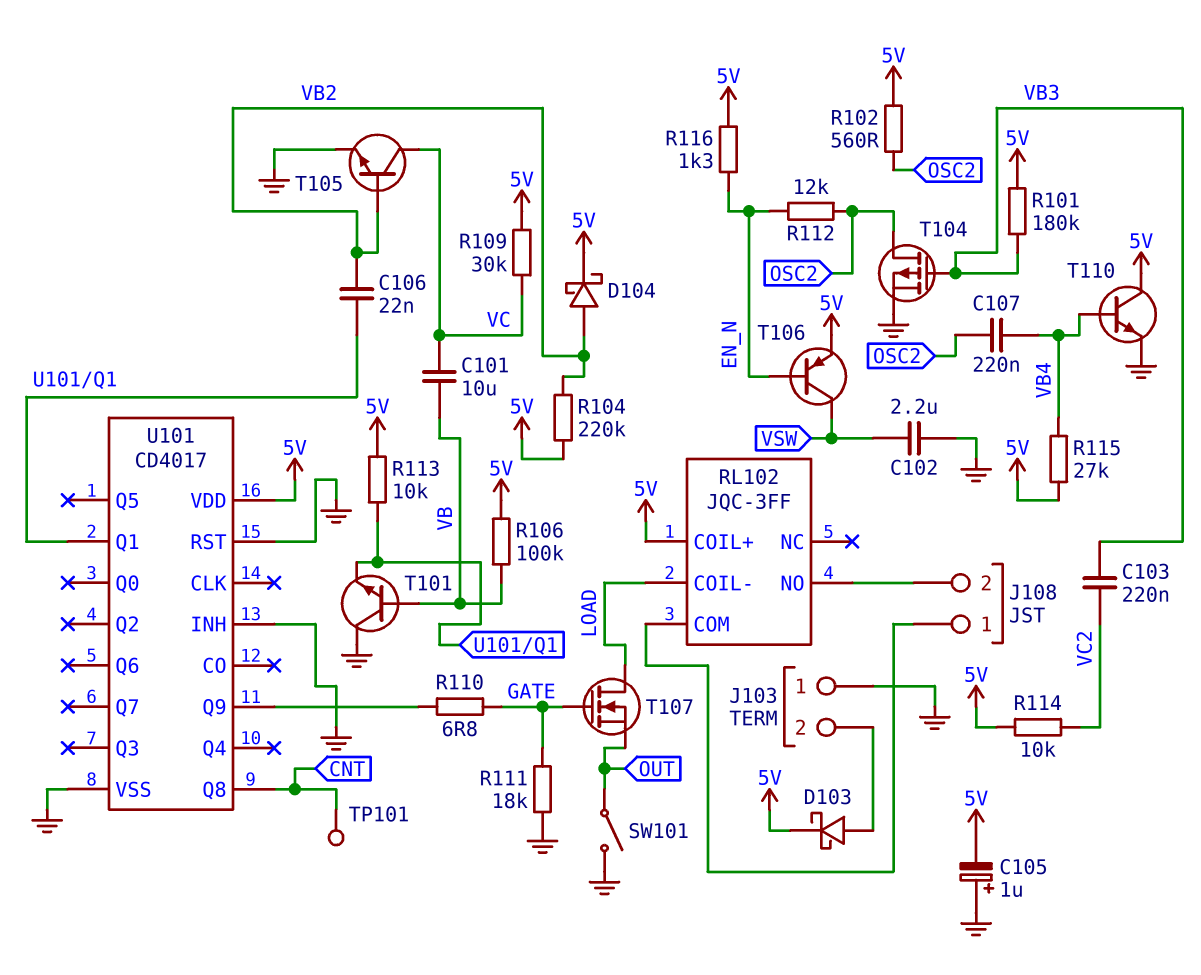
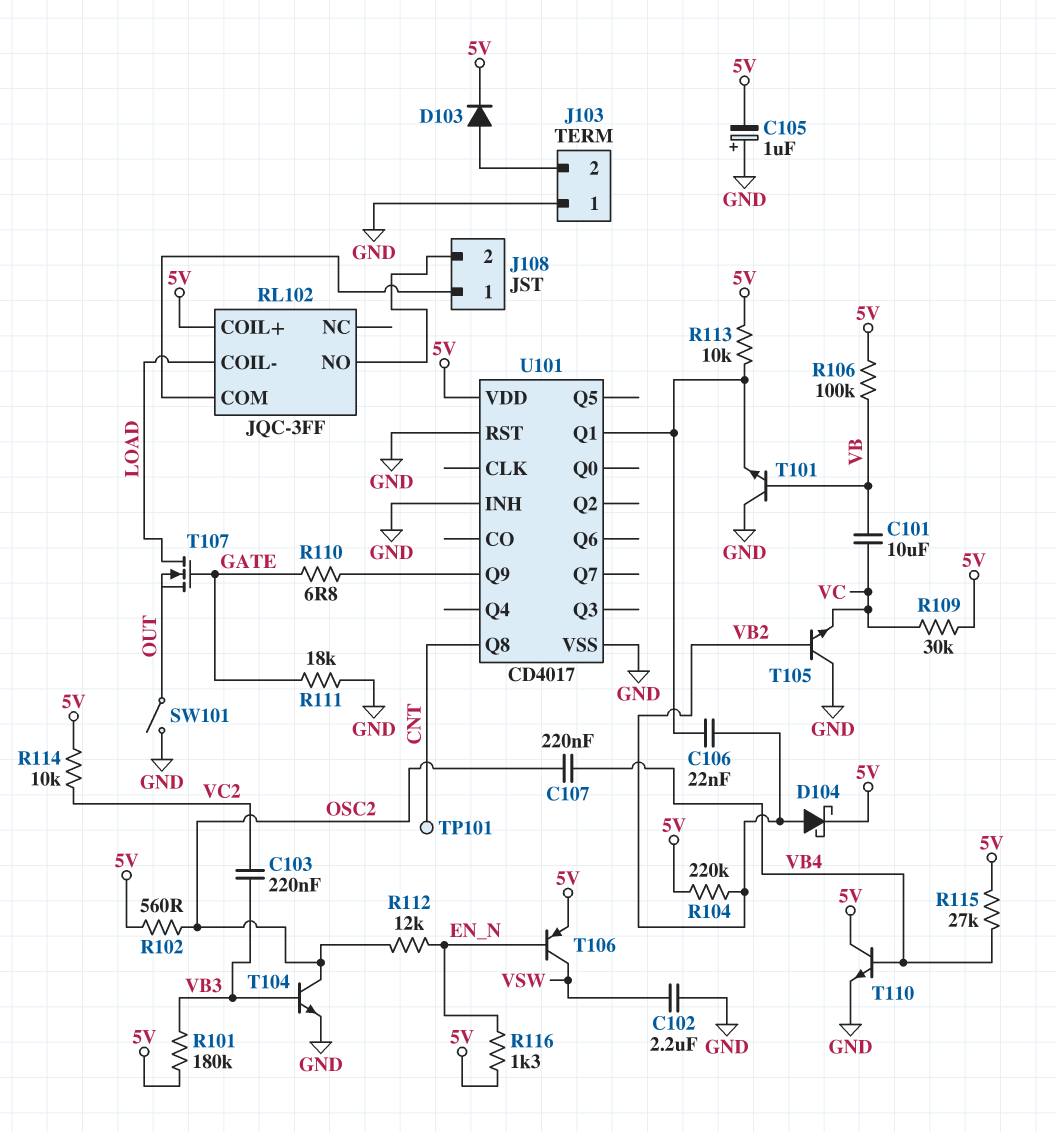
D103: schottky (A J103/2, K 5V) -> diode (A J103/2, K 5V)
T104: PMOS (G VB3, D OSC2, S GND) -> NPN (B VB3, C OSC2, E GND)
T105: NPN (B VB2, C VC, E GND) -> NPN (B VB2, C GND, E VC)

